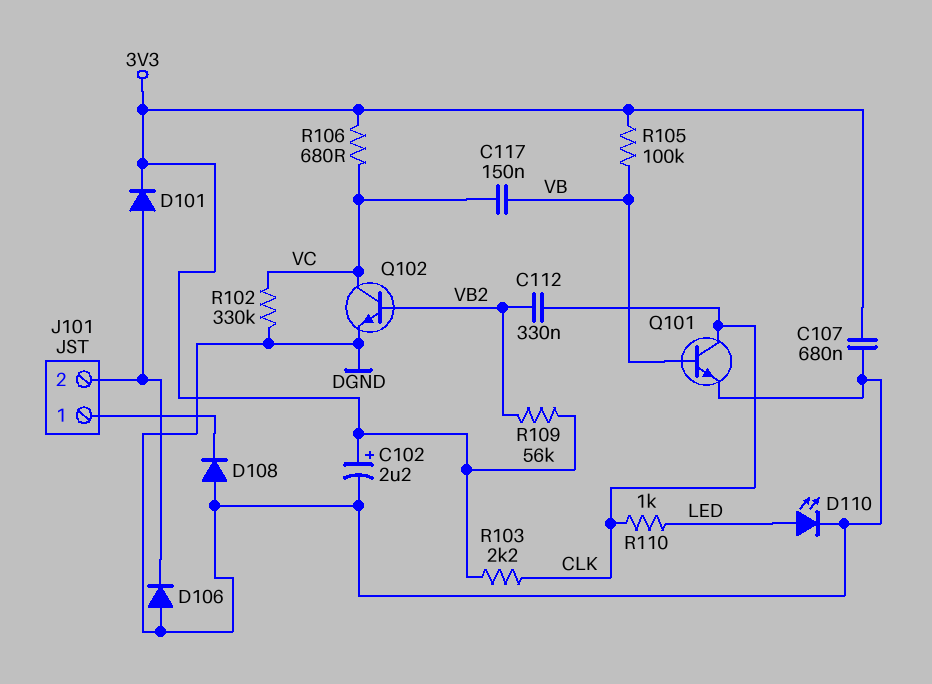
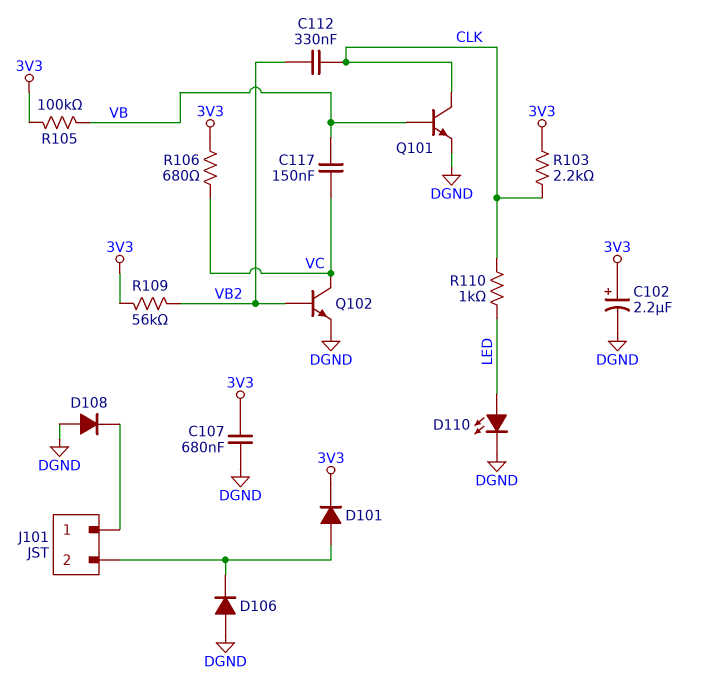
R102: 330k (DGND, VC) -> none

